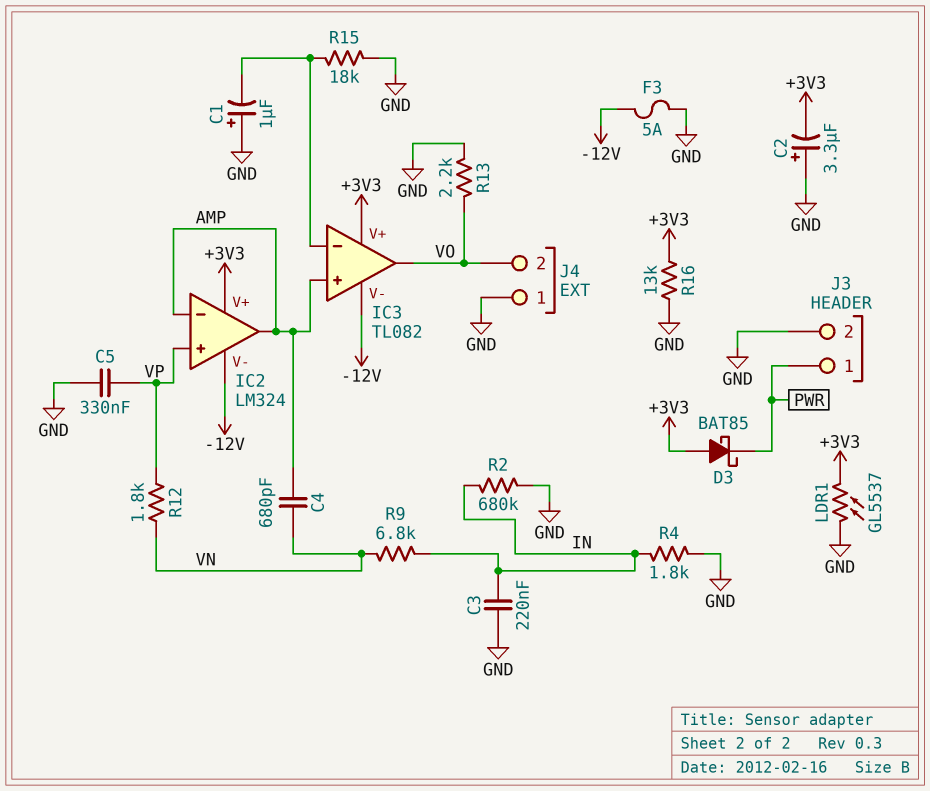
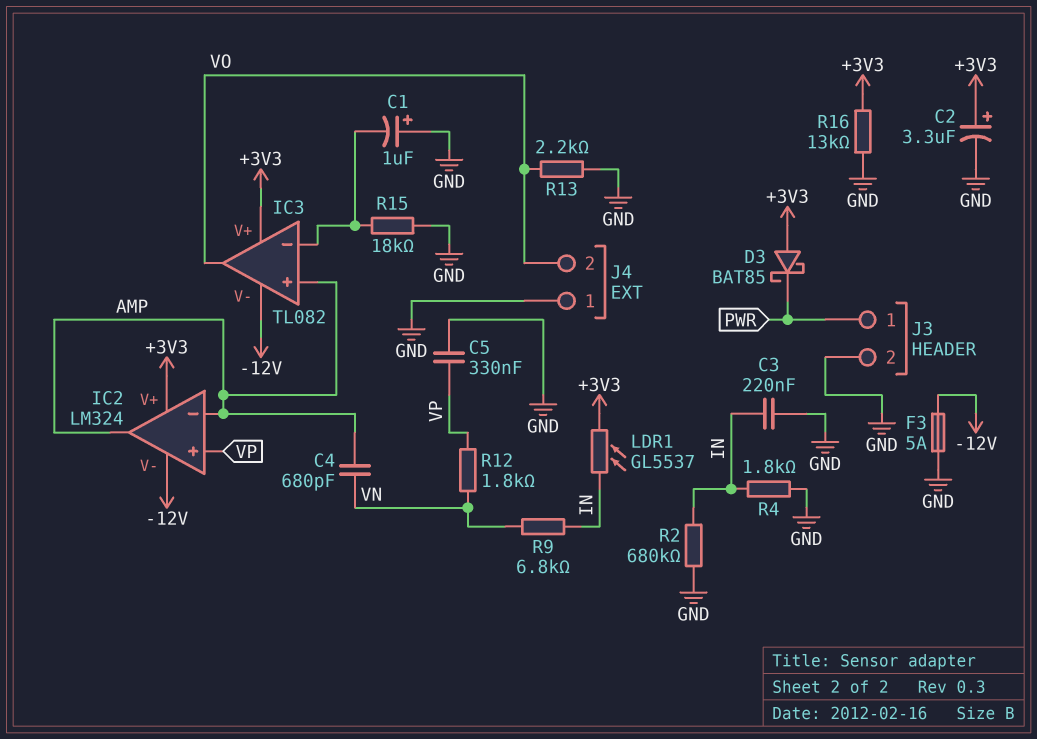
C2: 3.3uF (plus GND, minus +3V3) -> 3.3uF (plus +3V3, minus GND)
LDR1: GL5537 (+3V3, GND) -> GL5537 (+3V3, IN)

